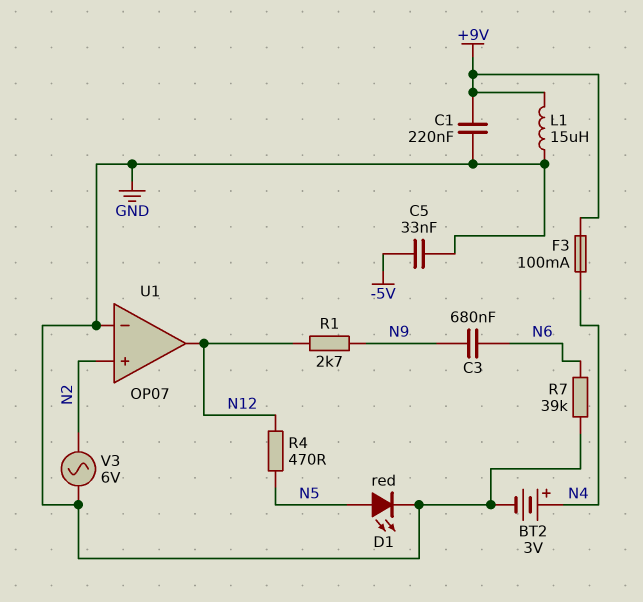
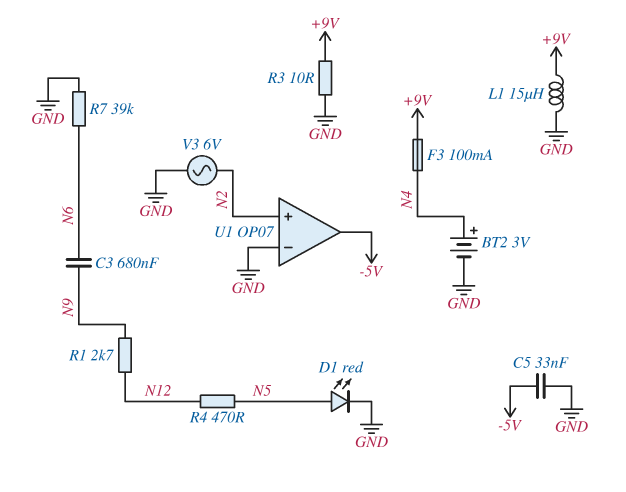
C1: 220nF (+9V, GND) -> none
R3: none -> 10 (+9V, GND)
U1 pin out: N12 -> -5V

